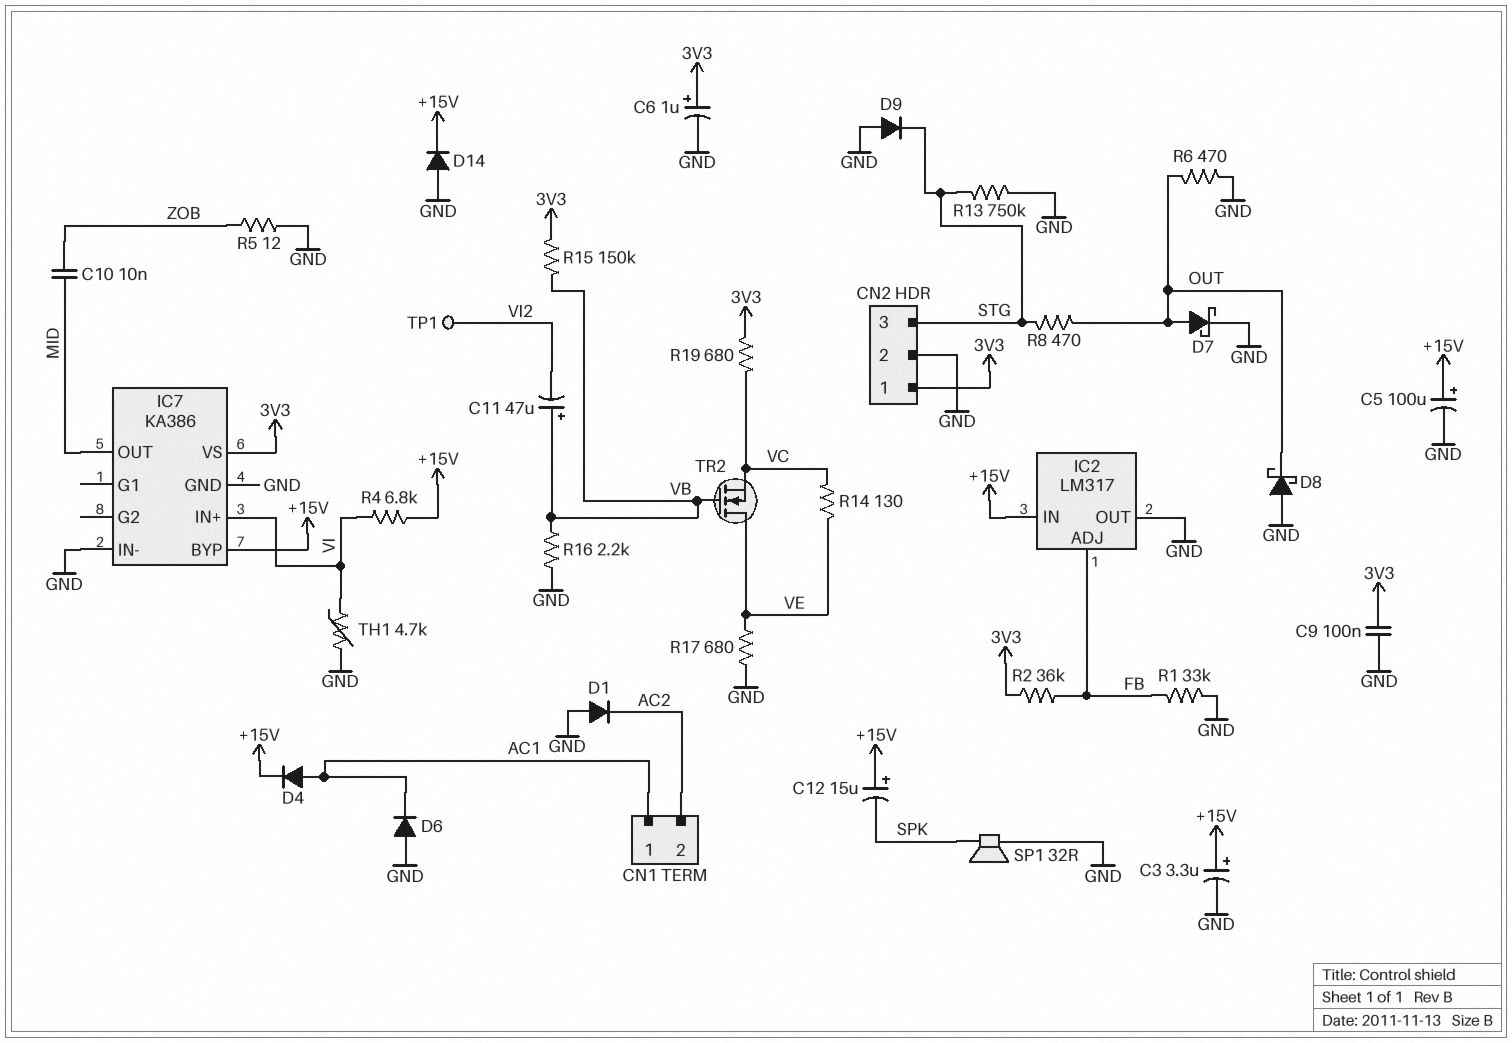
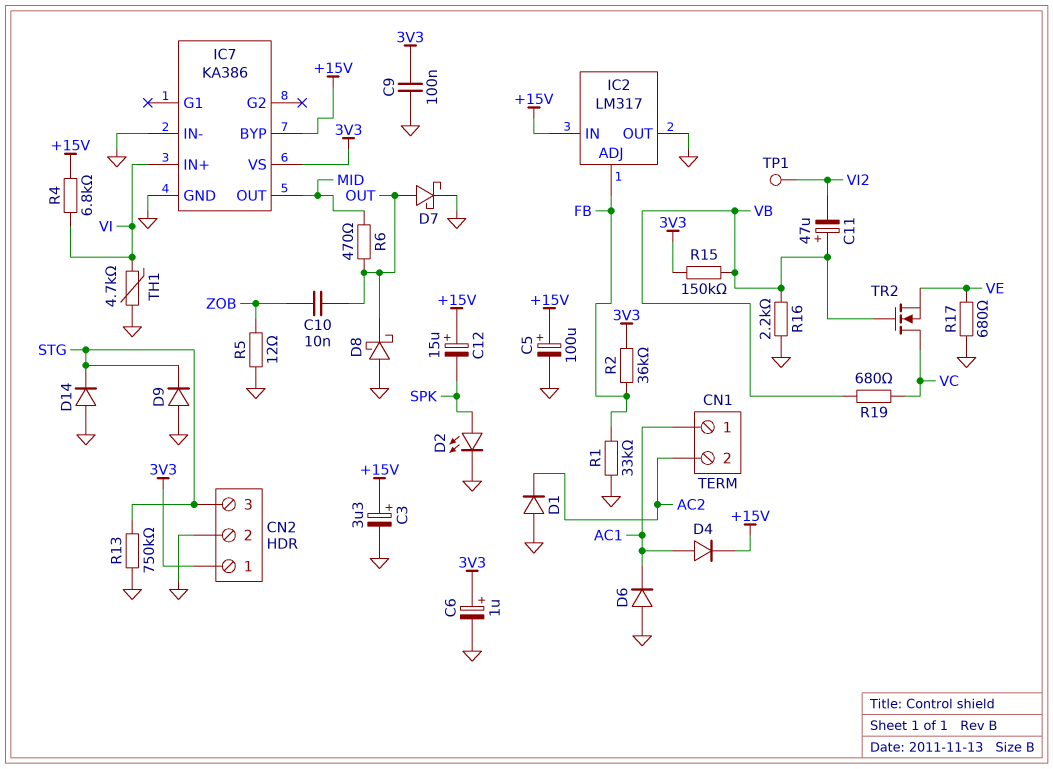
C10: 10nF (MID, ZOB) -> 10nF (OUT, ZOB)
D2: none -> LED (A SPK, K GND)
D14: diode (A GND, K +15V) -> diode (A GND, K STG)
R6: 470 (GND, OUT) -> 470 (MID, OUT)
R8: 470 (OUT, STG) -> none
R14: 130 (VC, VE) -> none
R19: 680 (3V3, VC) -> 680 (VB, VC)
SP1: speaker 32R (GND, SPK) -> none
TR2: NMOS (G VB, D VE, S VC) -> NMOS (G VB, D VC, S VE)

